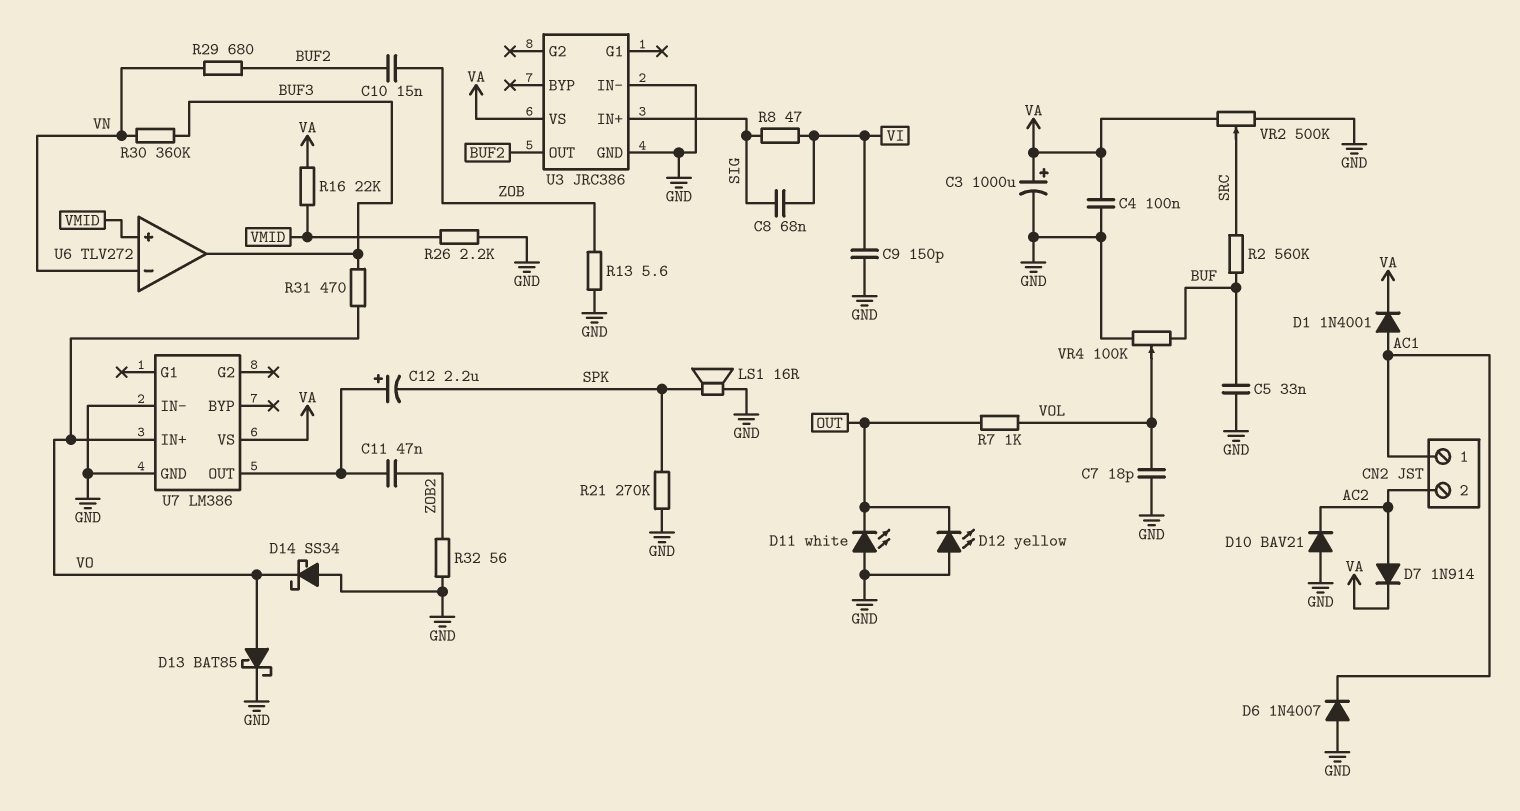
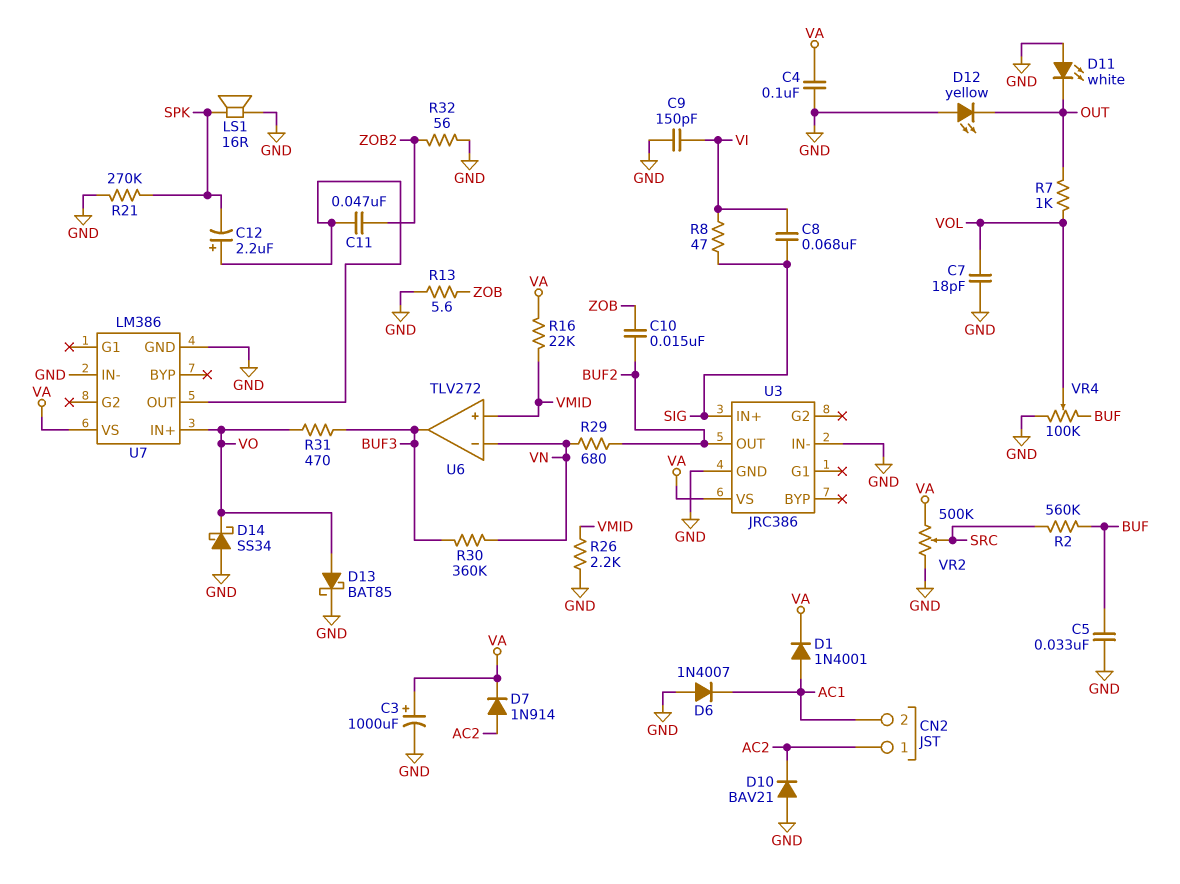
CN2 pin 1: AC1 -> AC2
CN2 pin 2: AC2 -> AC1

